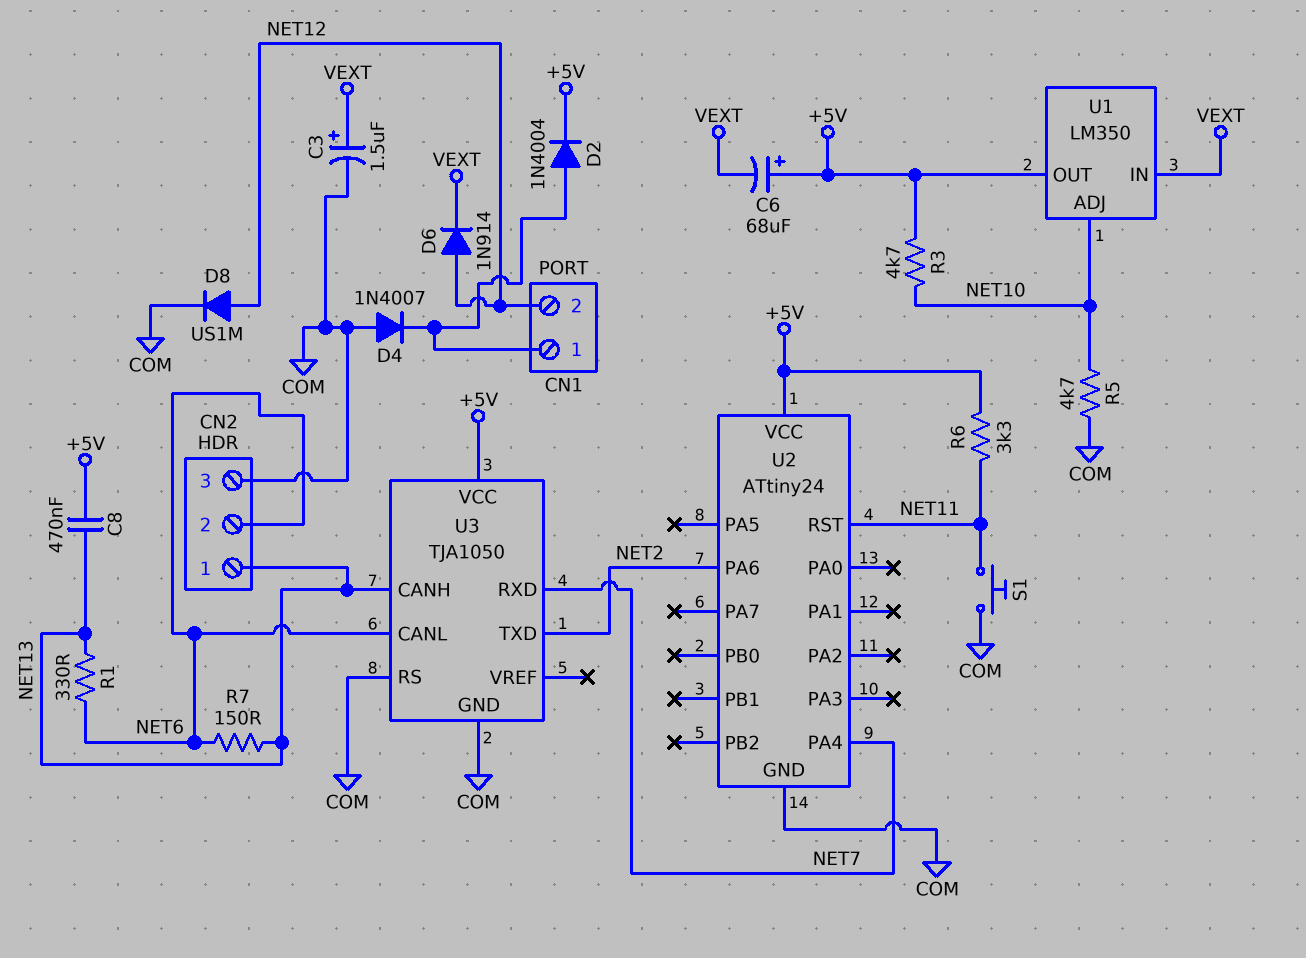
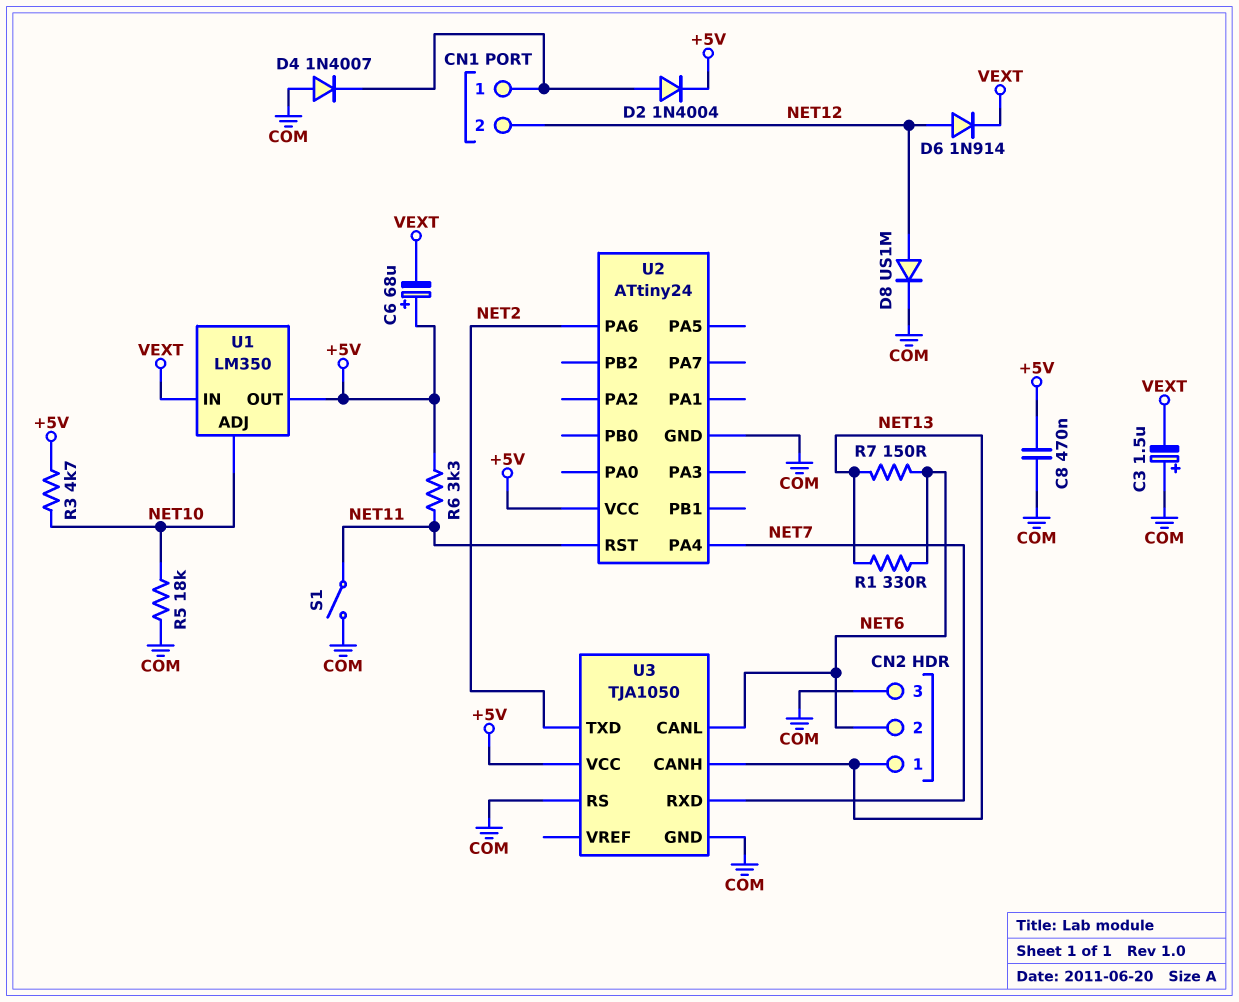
C3: 1.5uF (plus VEXT, minus COM) -> 1.5uF (plus COM, minus VEXT)
C8: 470nF (+5V, NET13) -> 470nF (+5V, COM)
R5: 4.7k (COM, NET10) -> 18k (COM, NET10)
S1: button (COM, NET11) -> switch (COM, NET11)

